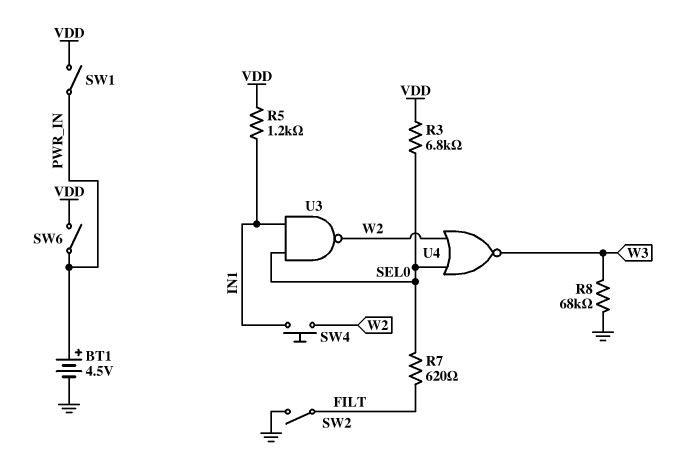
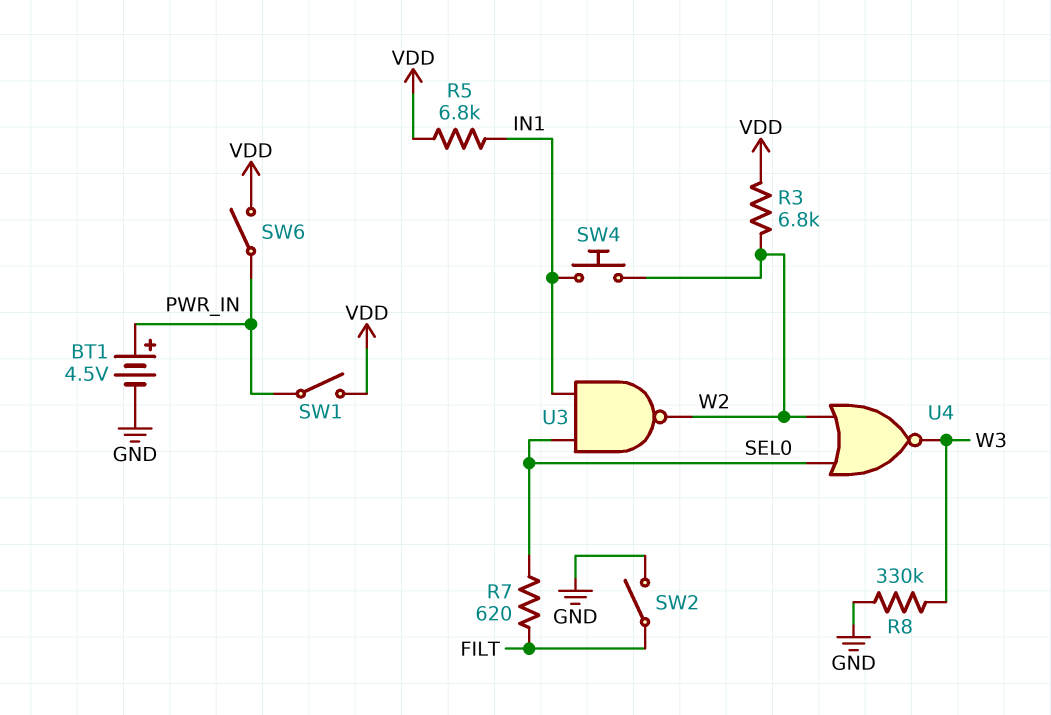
R3: 6.8k (SEL0, VDD) -> 6.8k (VDD, W2)
R5: 1.2k (IN1, VDD) -> 6.8k (IN1, VDD)
R8: 68k (GND, W3) -> 330k (GND, W3)

